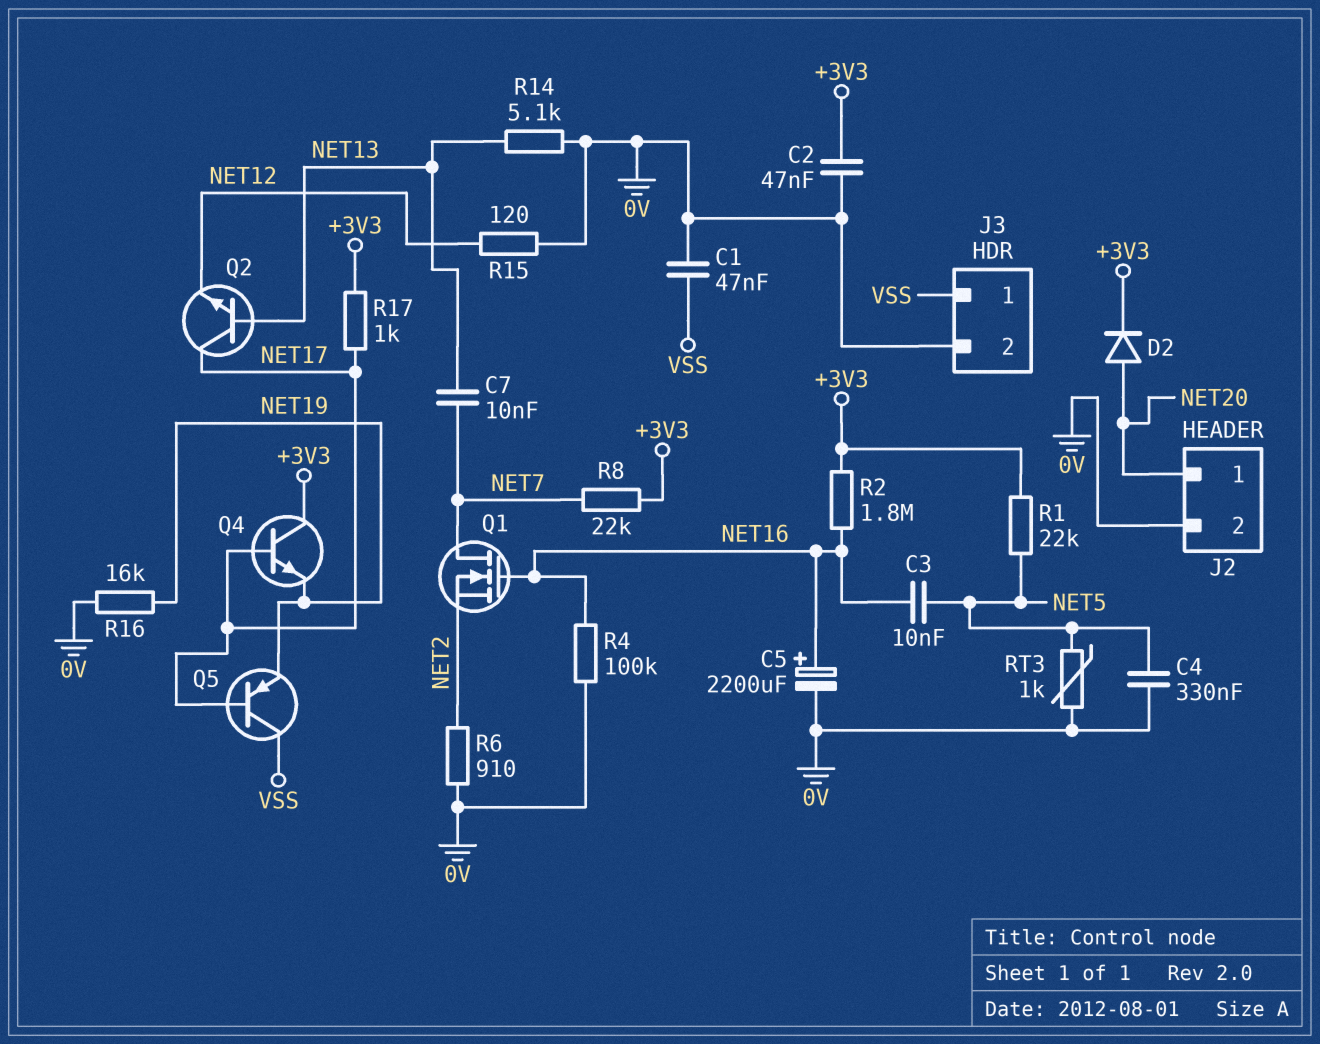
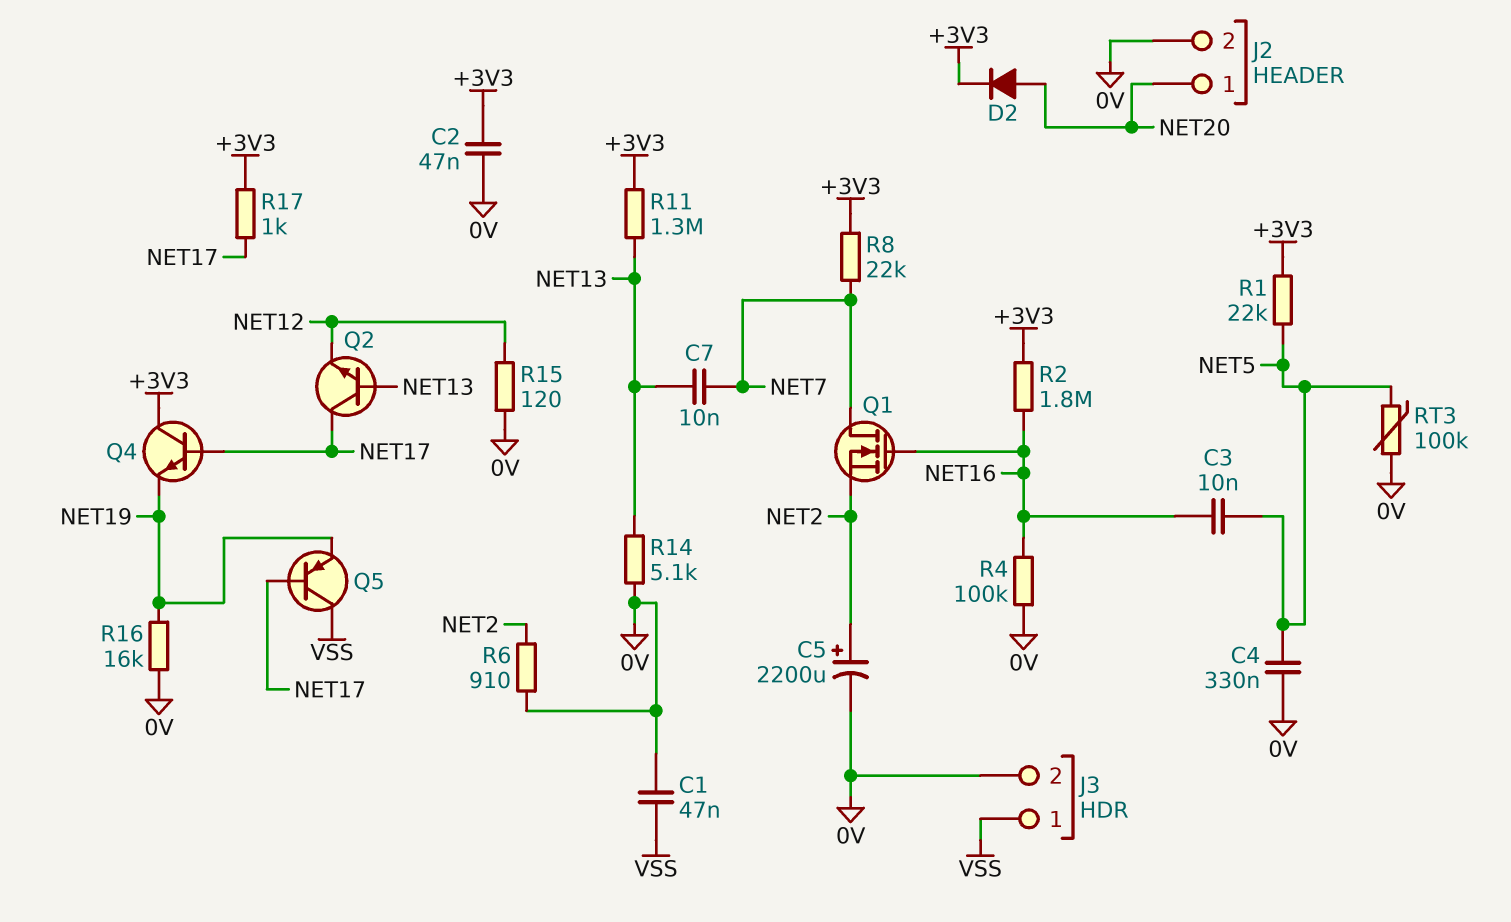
C5: 2200uF (plus NET16, minus 0V) -> 2200uF (plus NET2, minus 0V)
R11: none -> 1.3M (+3V3, NET13)
RT3: 1k (0V, NET5) -> 100k (0V, NET5)

